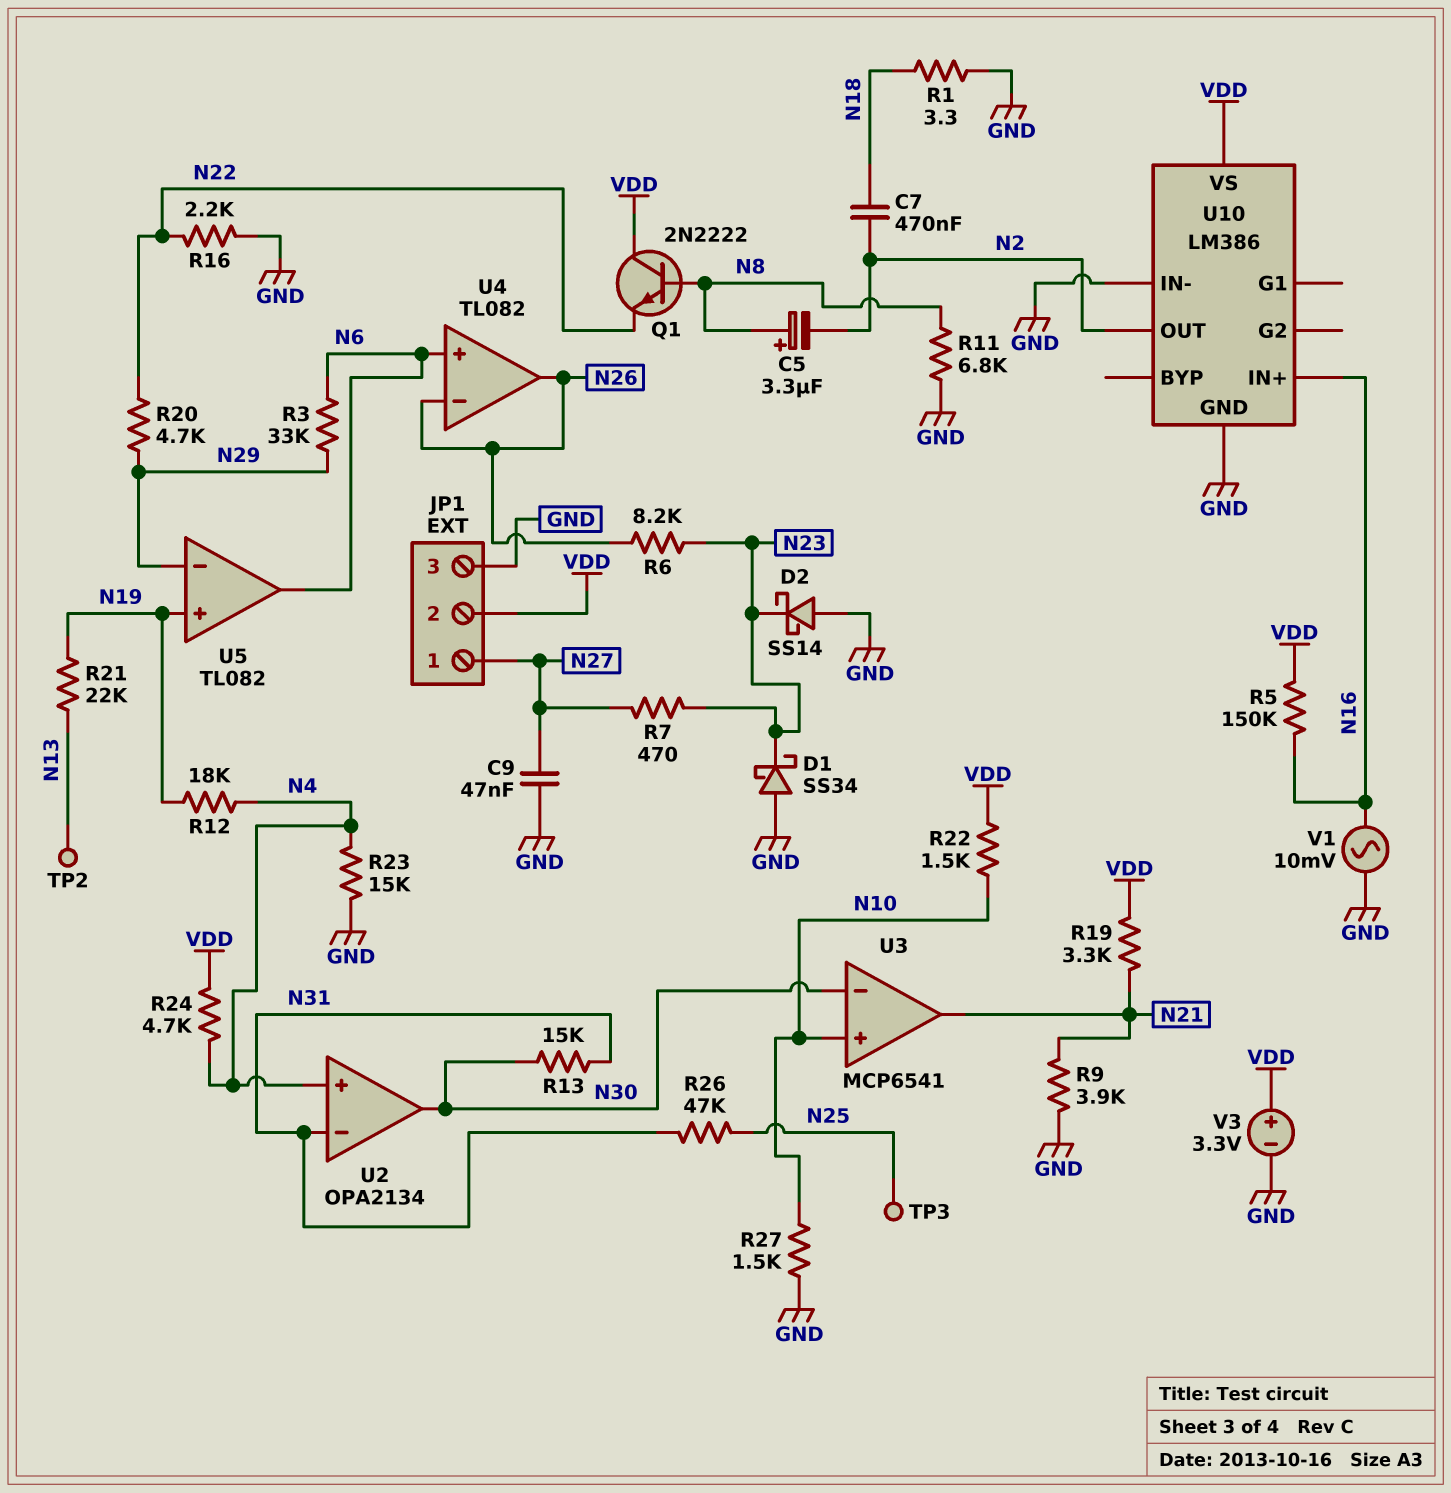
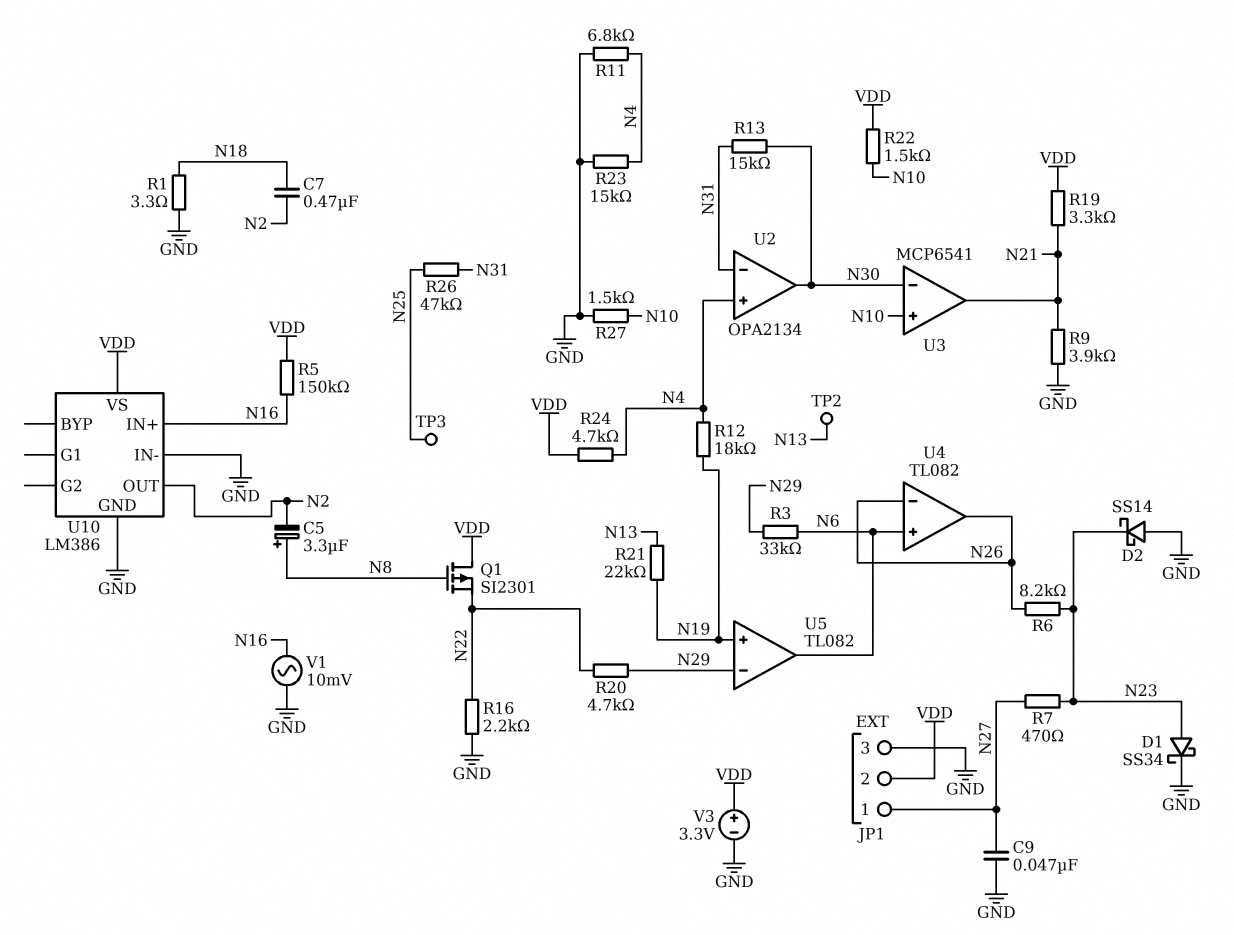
D1: schottky SS34 (A GND, K N23) -> schottky SS34 (A N23, K GND)
Q1: NPN 2N2222 (B N8, C VDD, E N22) -> PMOS SI2301 (G N8, D VDD, S N22)
R11: 6.8k (GND, N8) -> 6.8k (GND, N4)

